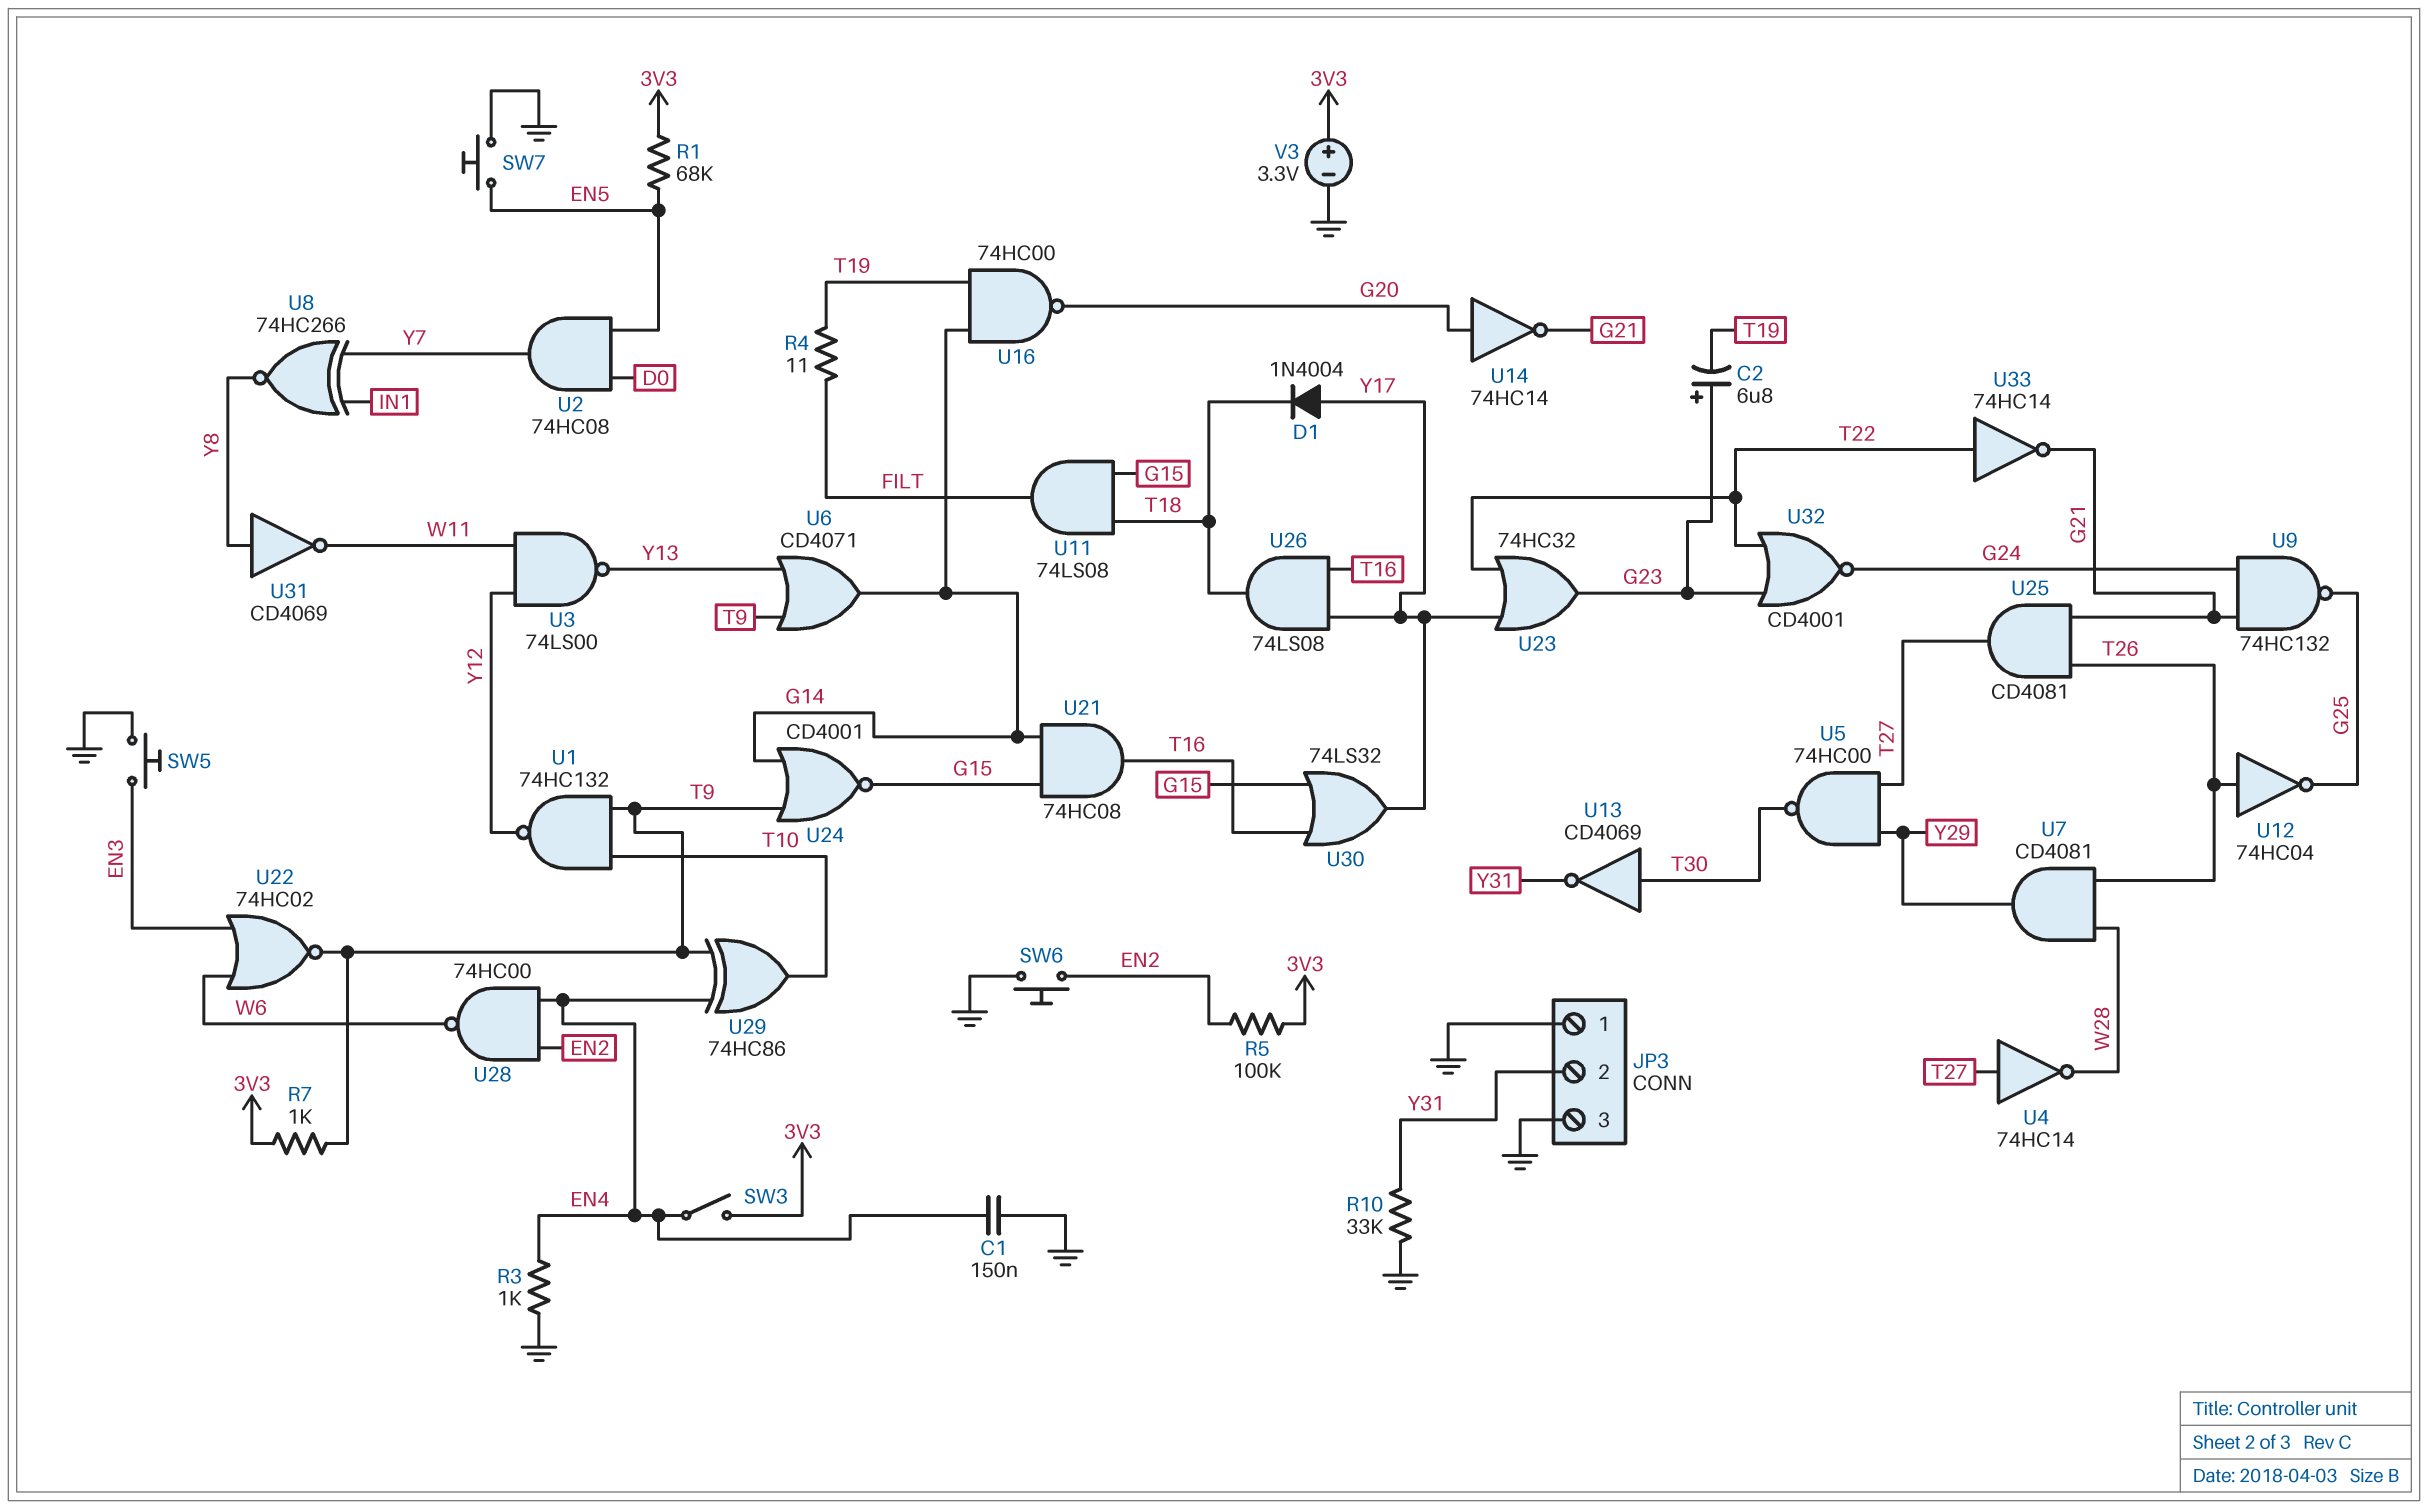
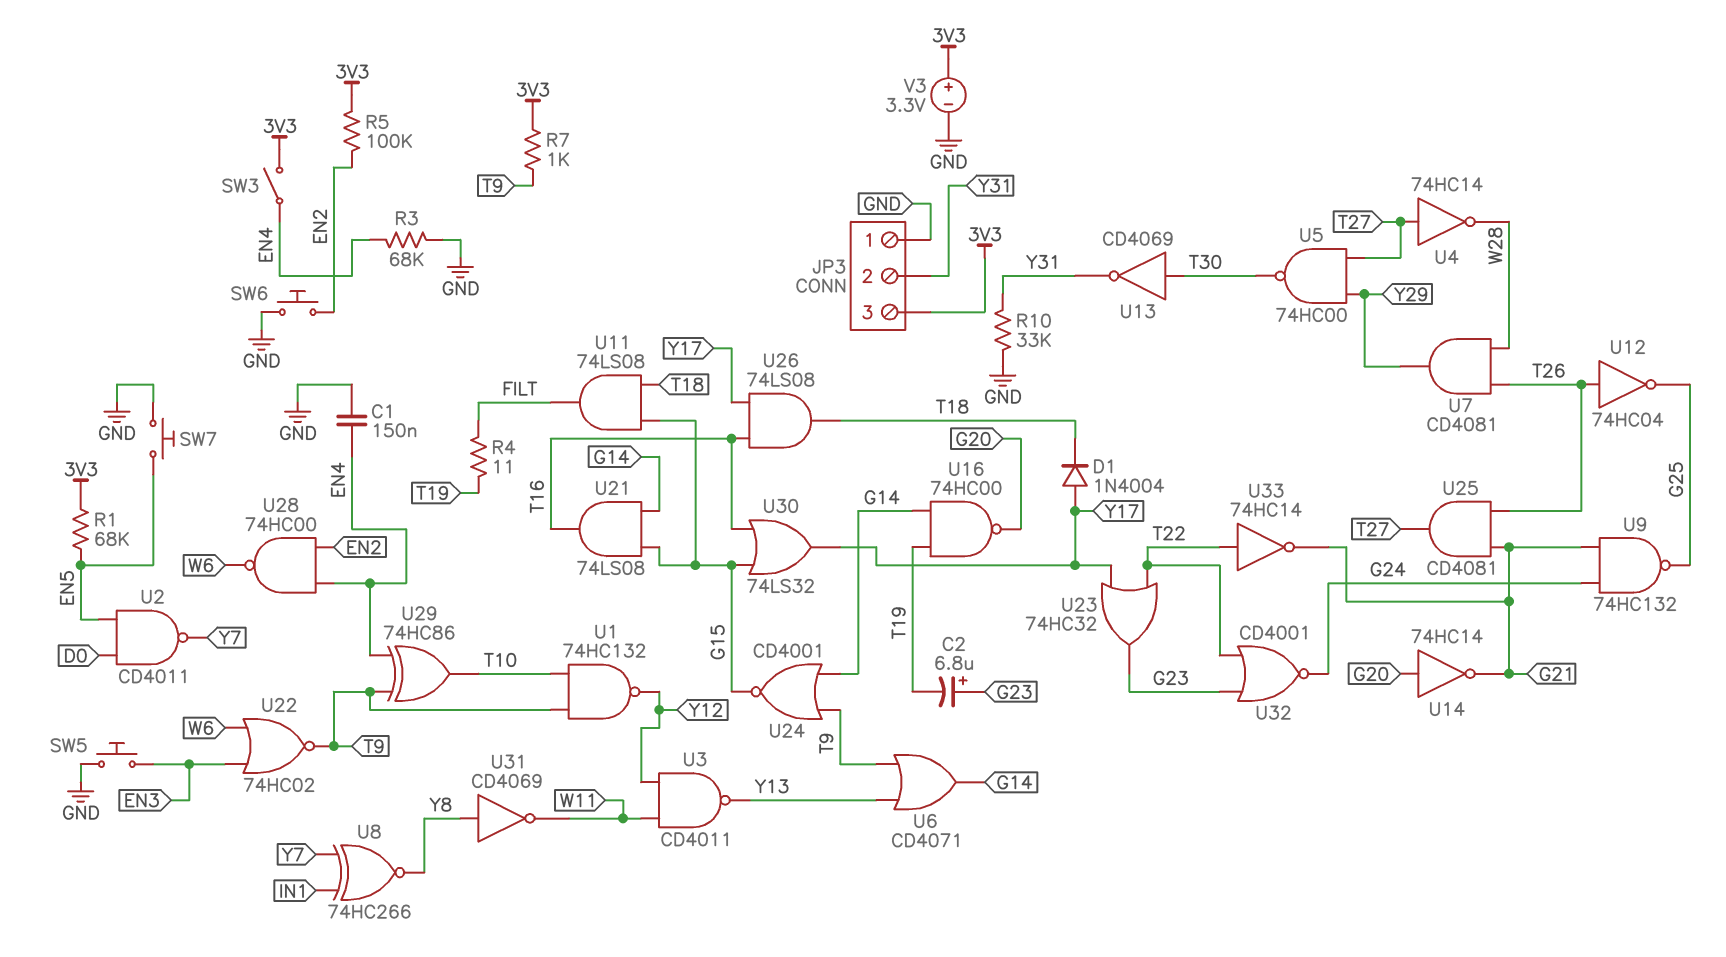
JP3 pin 3: GND -> 3V3
R3: 1k (EN4, GND) -> 68k (EN4, GND)
U2: AND 74HC08 (in D0, in EN5, out Y7) -> NAND CD4011 (in D0, in EN5, out Y7)
U3: NAND 74LS00 (in W11, in Y12, out Y13) -> NAND CD4011 (in W11, in Y12, out Y13)
U21: AND 74HC08 (in G14, in G15, out T16) -> AND 74LS08 (in G14, in G15, out T16)

